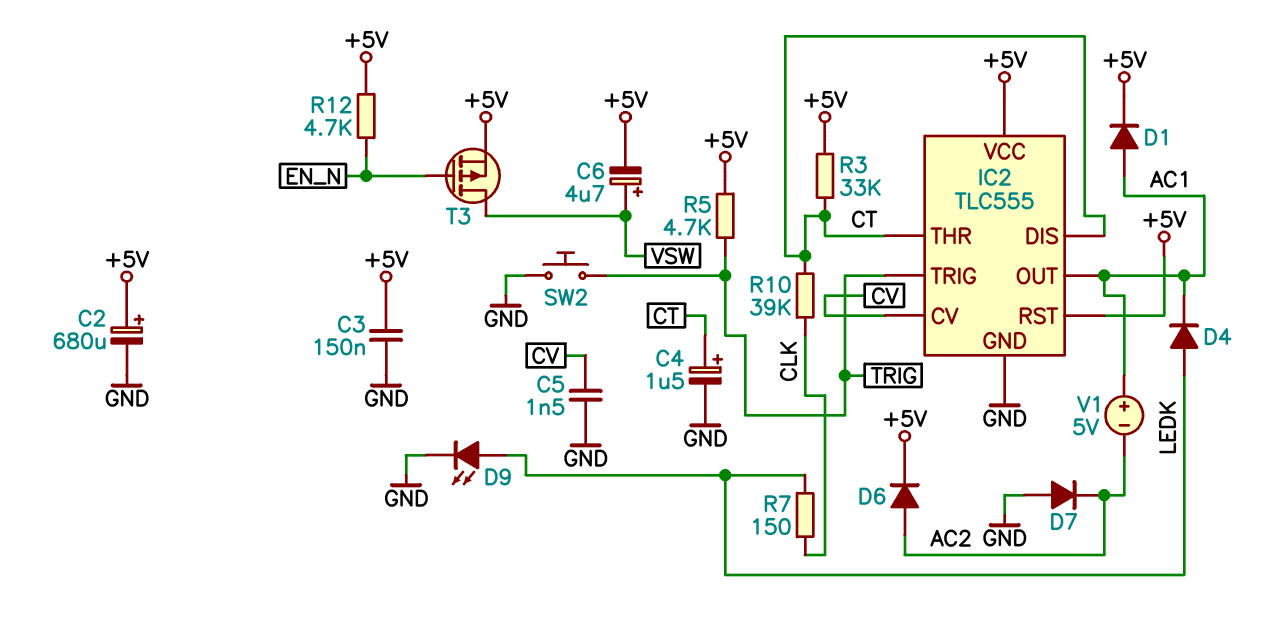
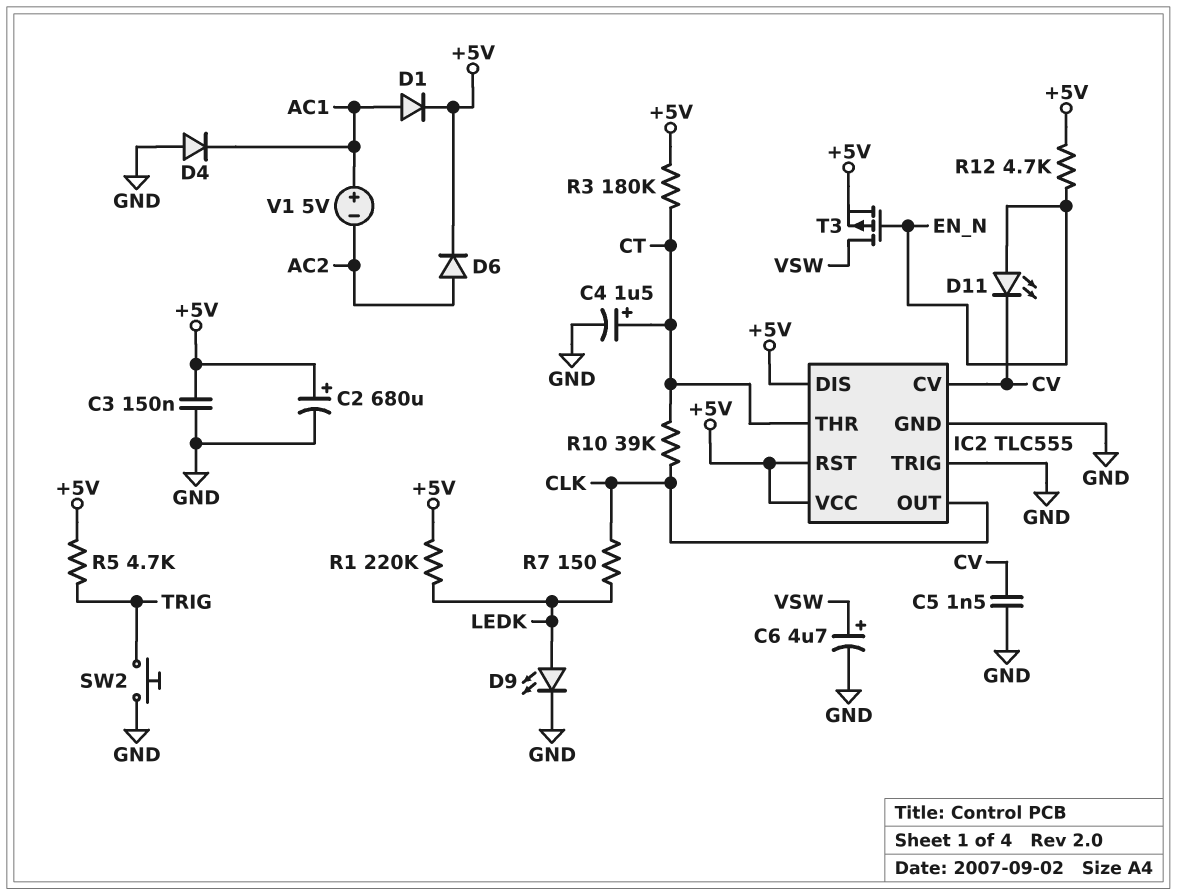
C6: 4.7uF (plus VSW, minus +5V) -> 4.7uF (plus VSW, minus GND)
D4: diode (A LEDK, K AC1) -> diode (A GND, K AC1)
D7: diode (A GND, K AC2) -> none
D11: none -> LED (A EN_N, K CV)
IC2 pin DIS: CT -> +5V
IC2 pin OUT: AC1 -> CLK
IC2 pin TRIG: TRIG -> GND
R1: none -> 220k (+5V, LEDK)
R3: 33k (+5V, CT) -> 180k (+5V, CT)

